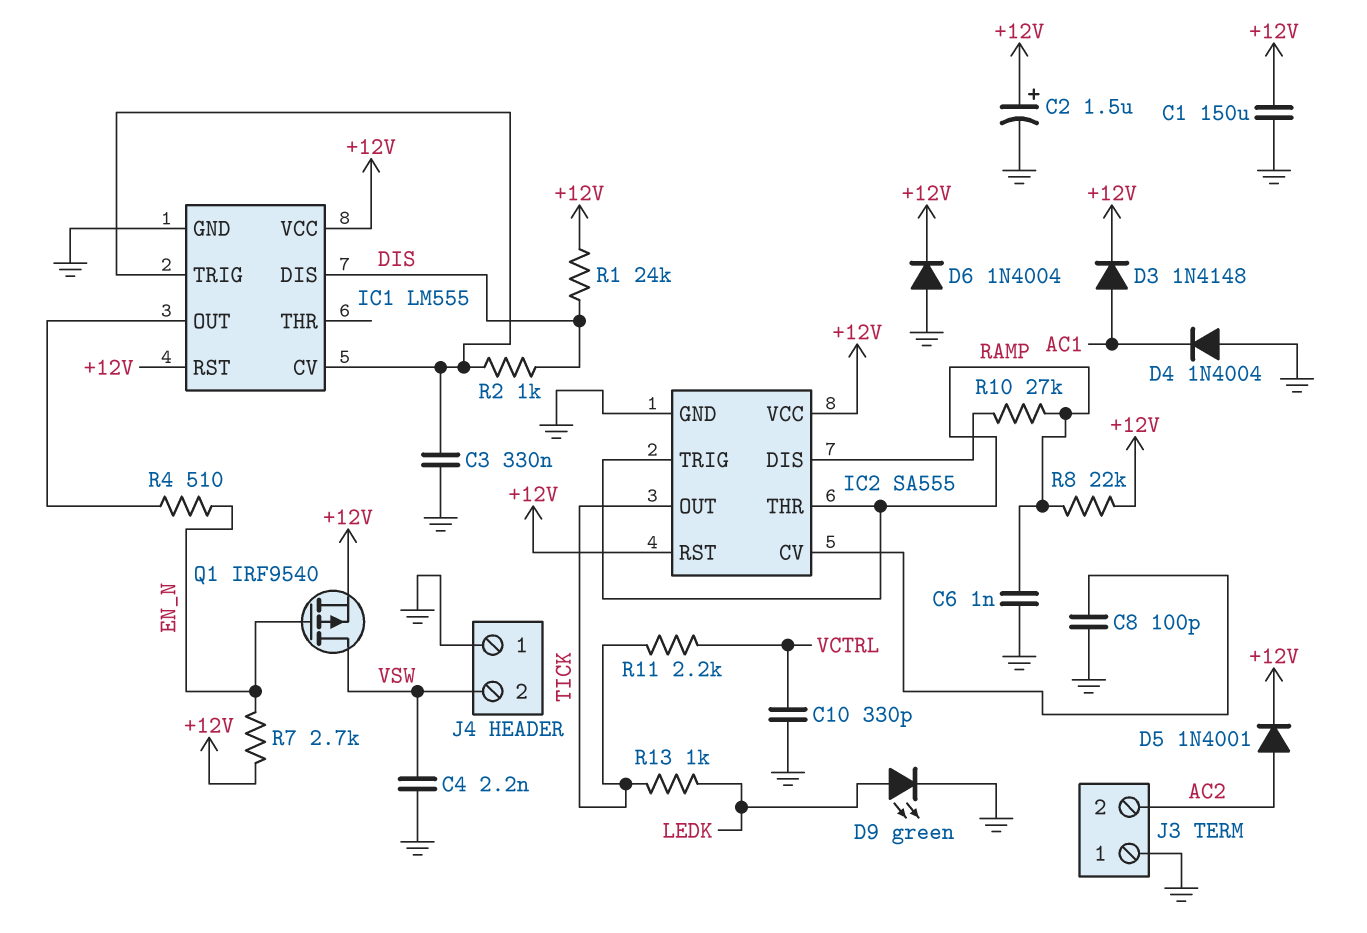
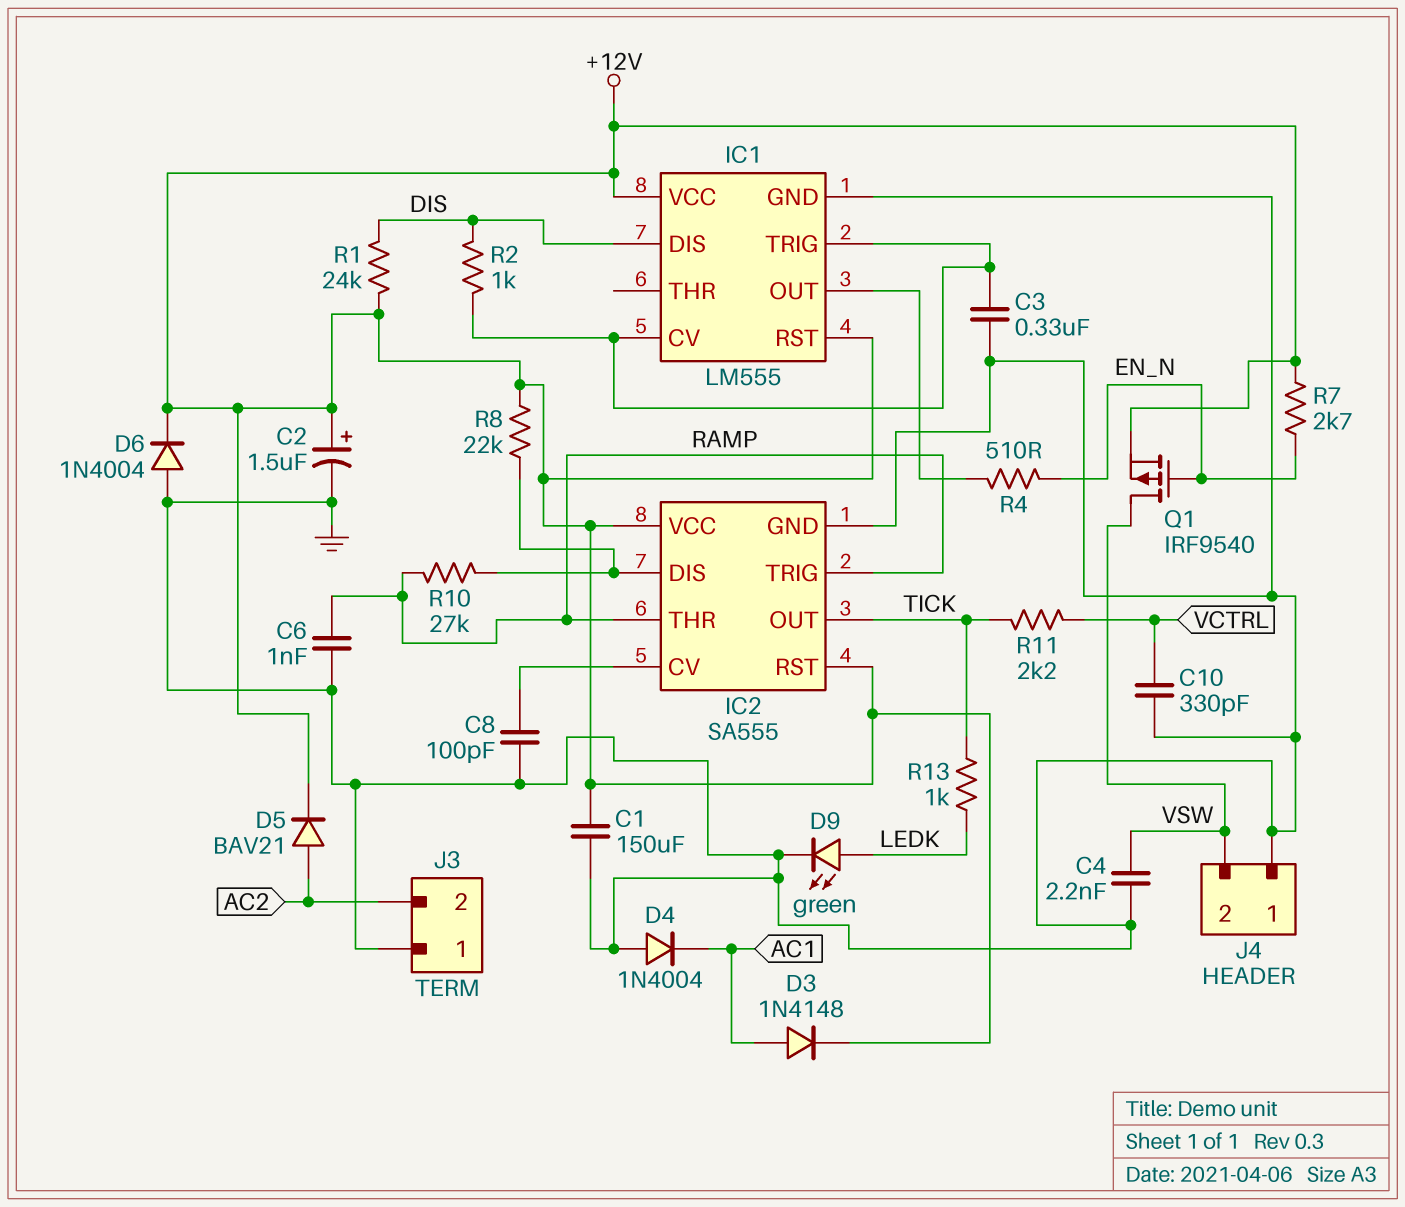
D5: diode 1N4001 (A AC2, K +12V) -> diode BAV21 (A AC2, K +12V)
R8: 22k (+12V, RAMP) -> 22k (+12V, IC2/DIS)

